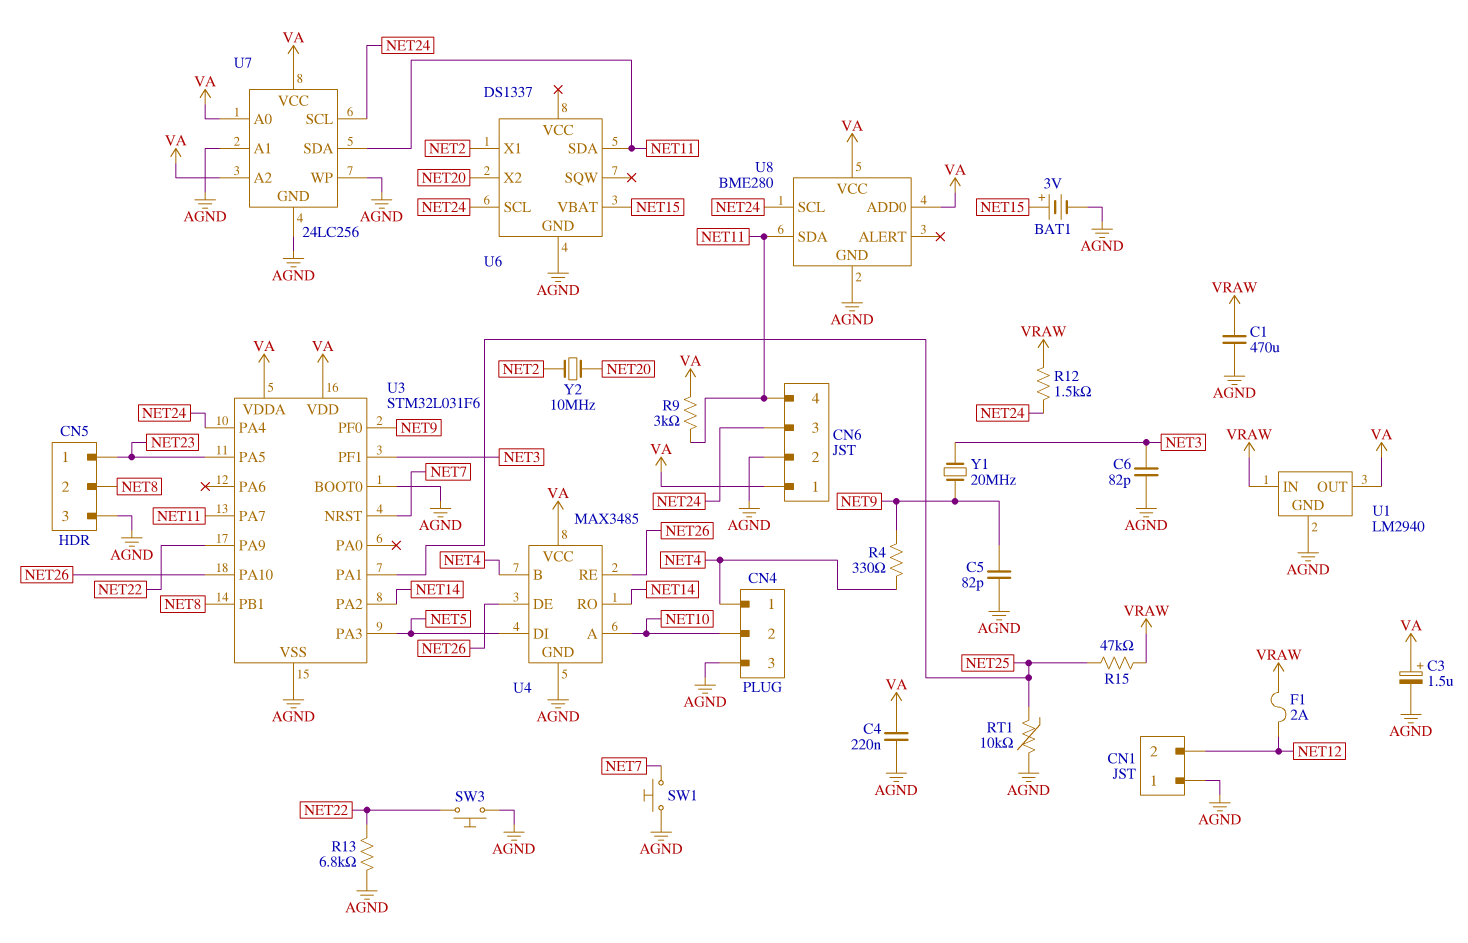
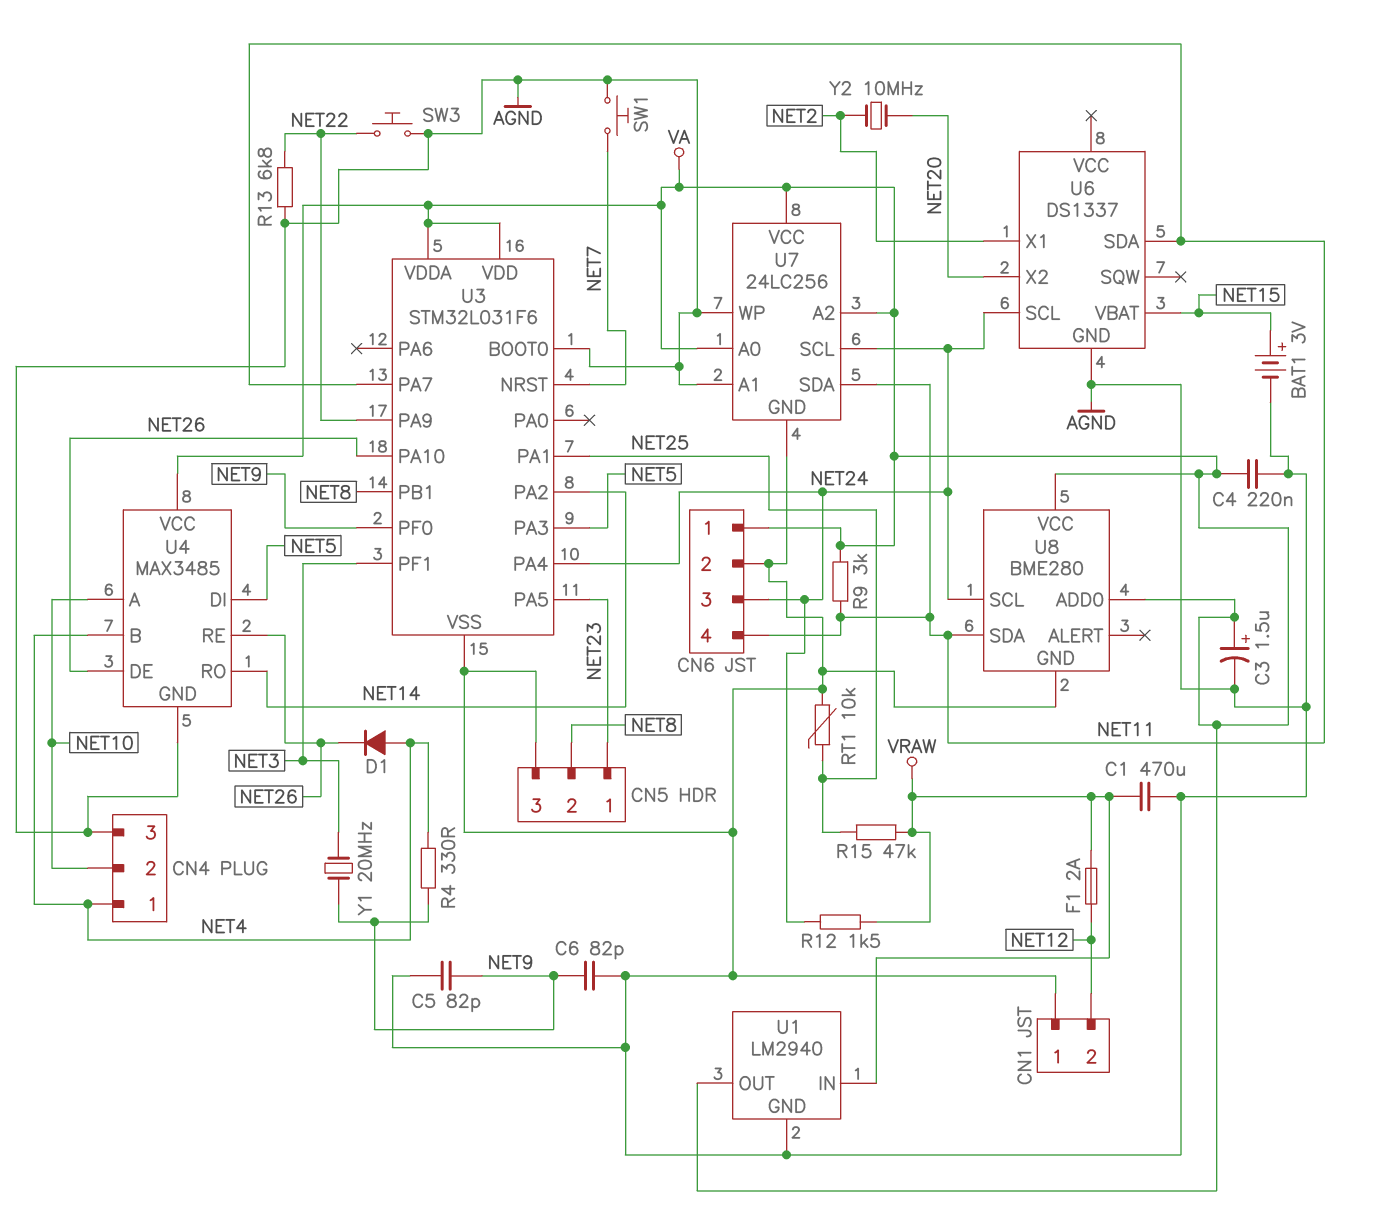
C6: 82pF (AGND, NET3) -> 82pF (AGND, NET9)
D1: none -> diode (A NET4, K NET26)

